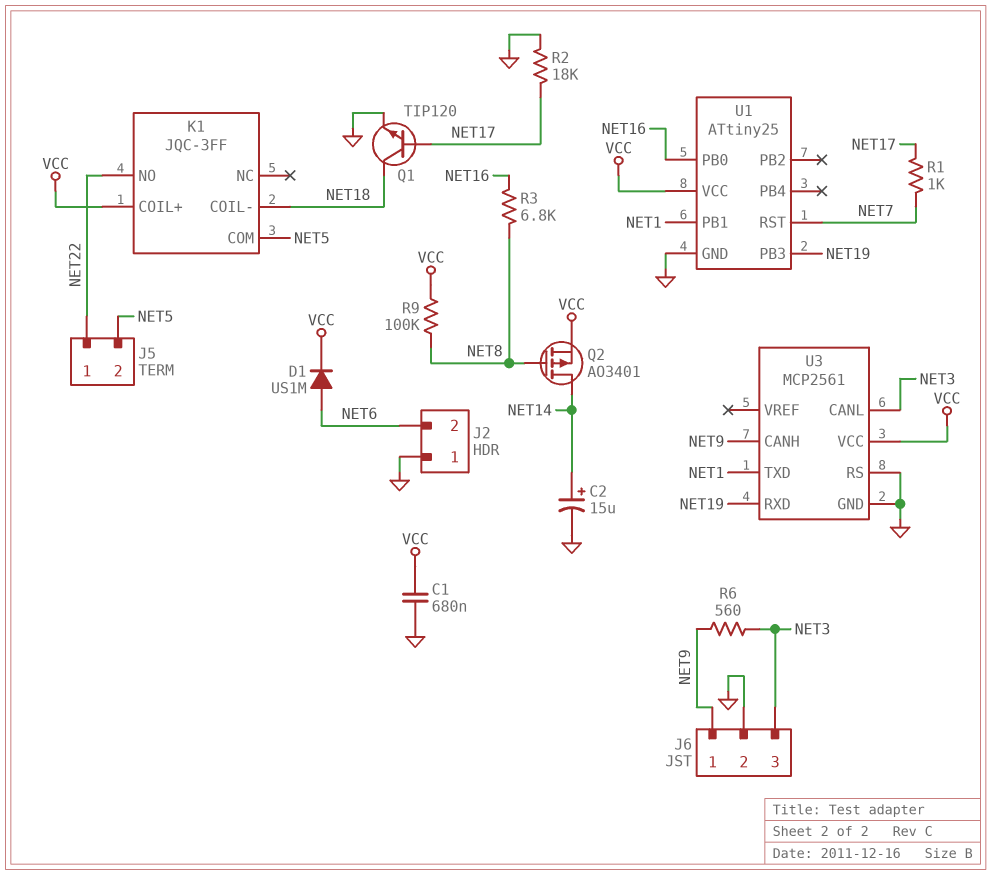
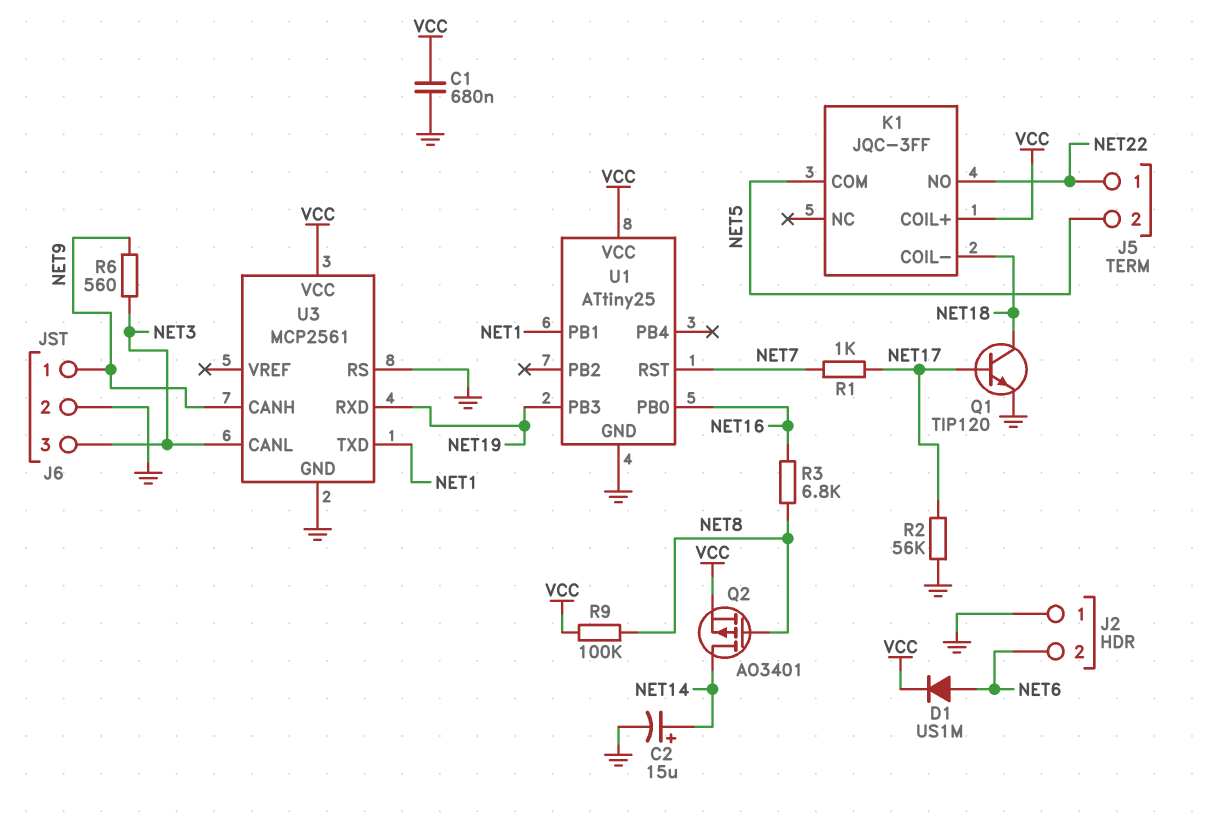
R2: 18k (GND, NET17) -> 56k (GND, NET17)

